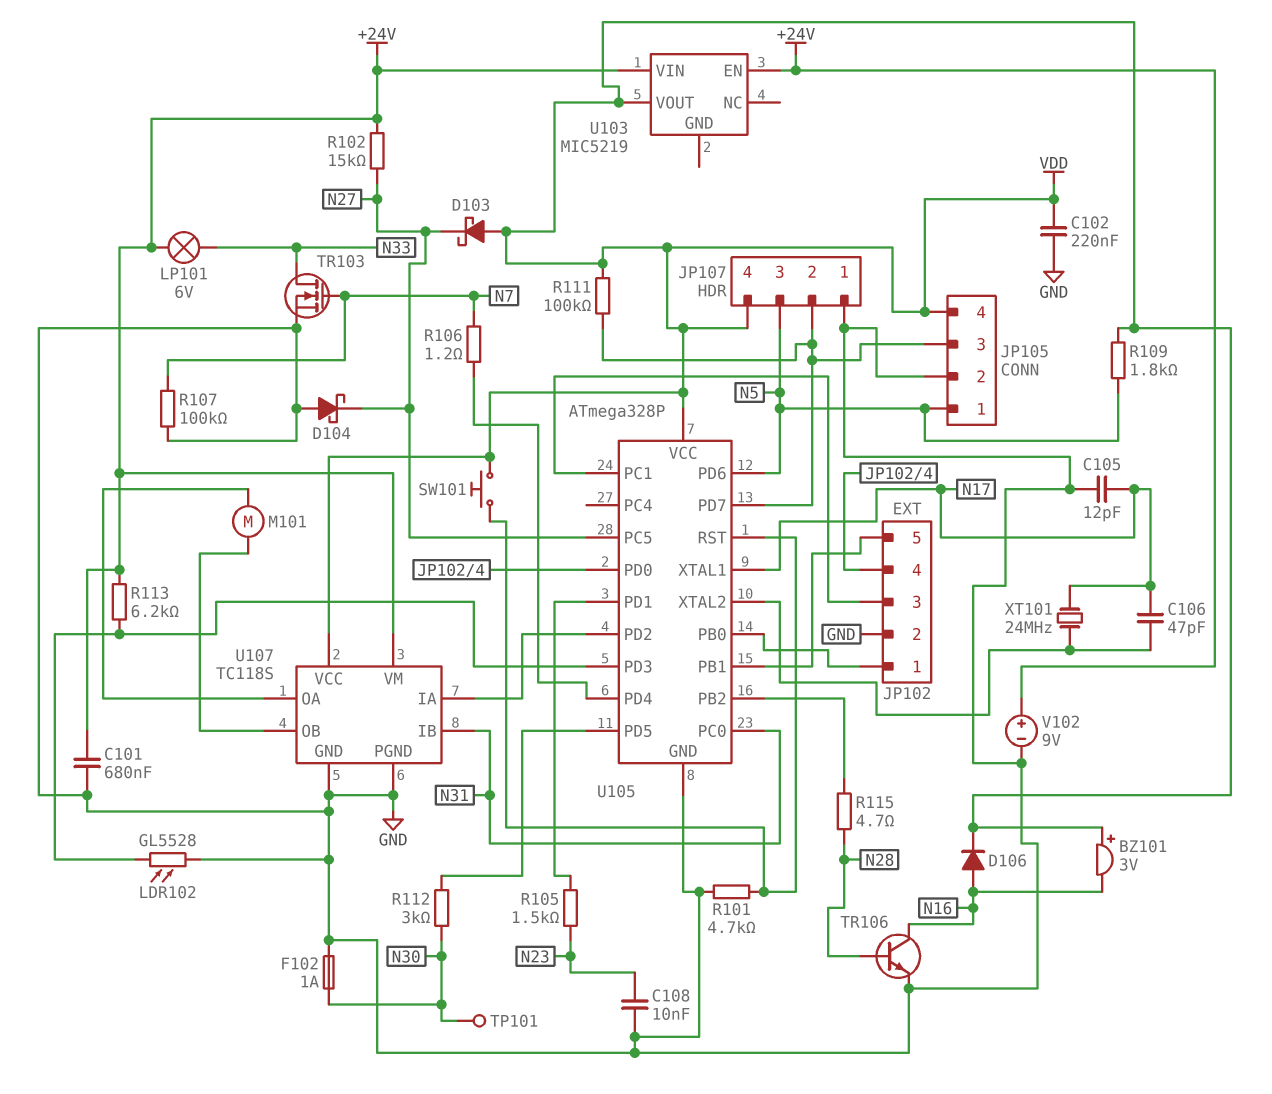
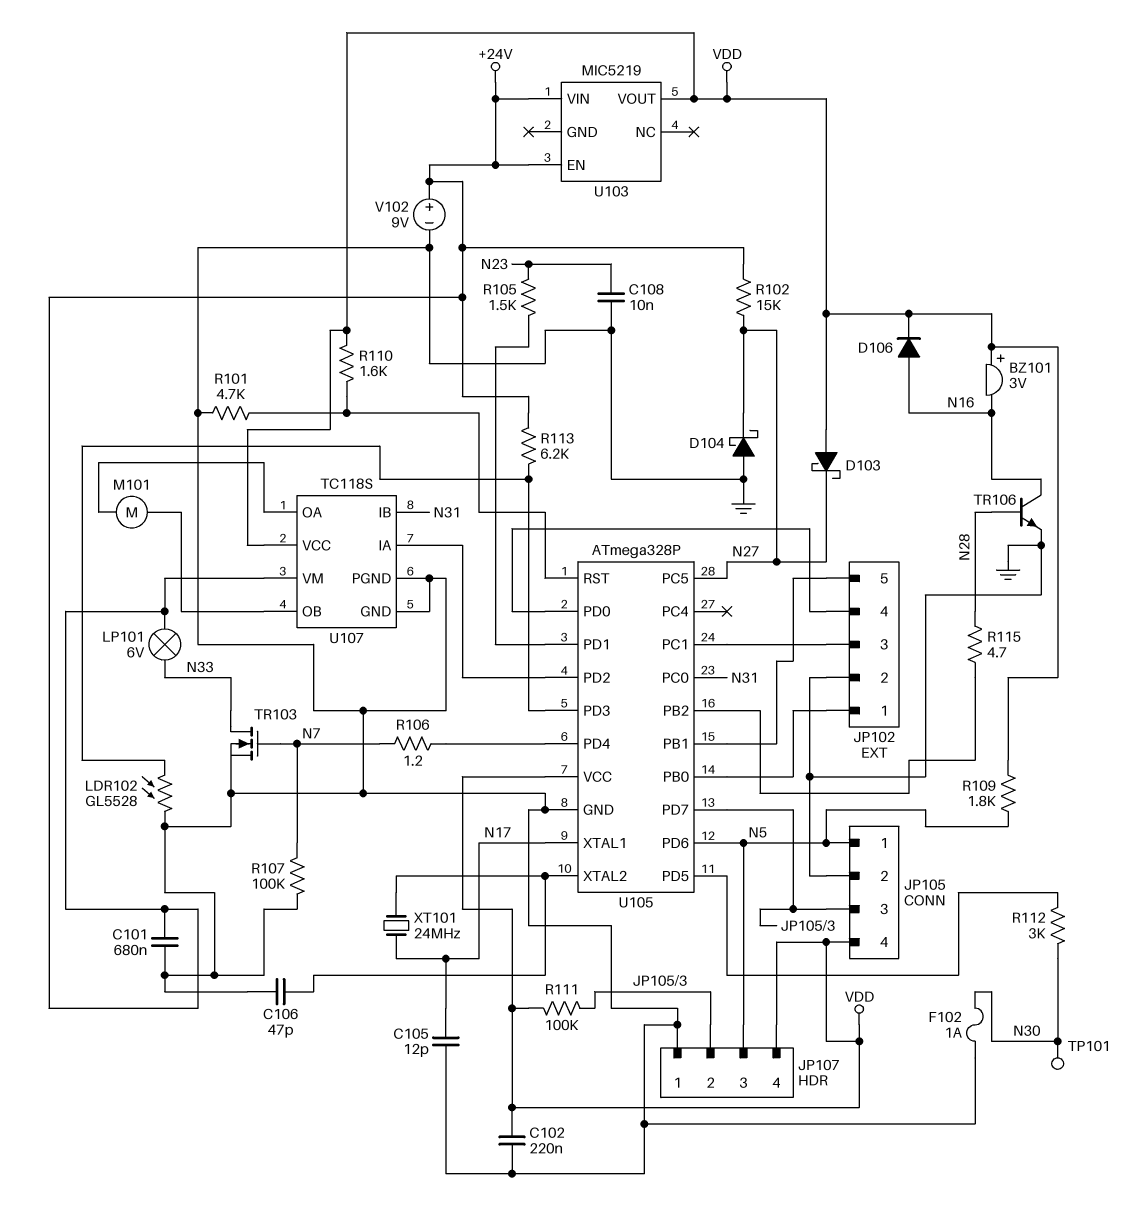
C106: 47pF (N17, U105/XTAL2) -> 47pF (GND, U105/XTAL2)
R110: none -> 1.6k (U105/RST, VDD)
SW101: button (U105/RST, VDD) -> none

